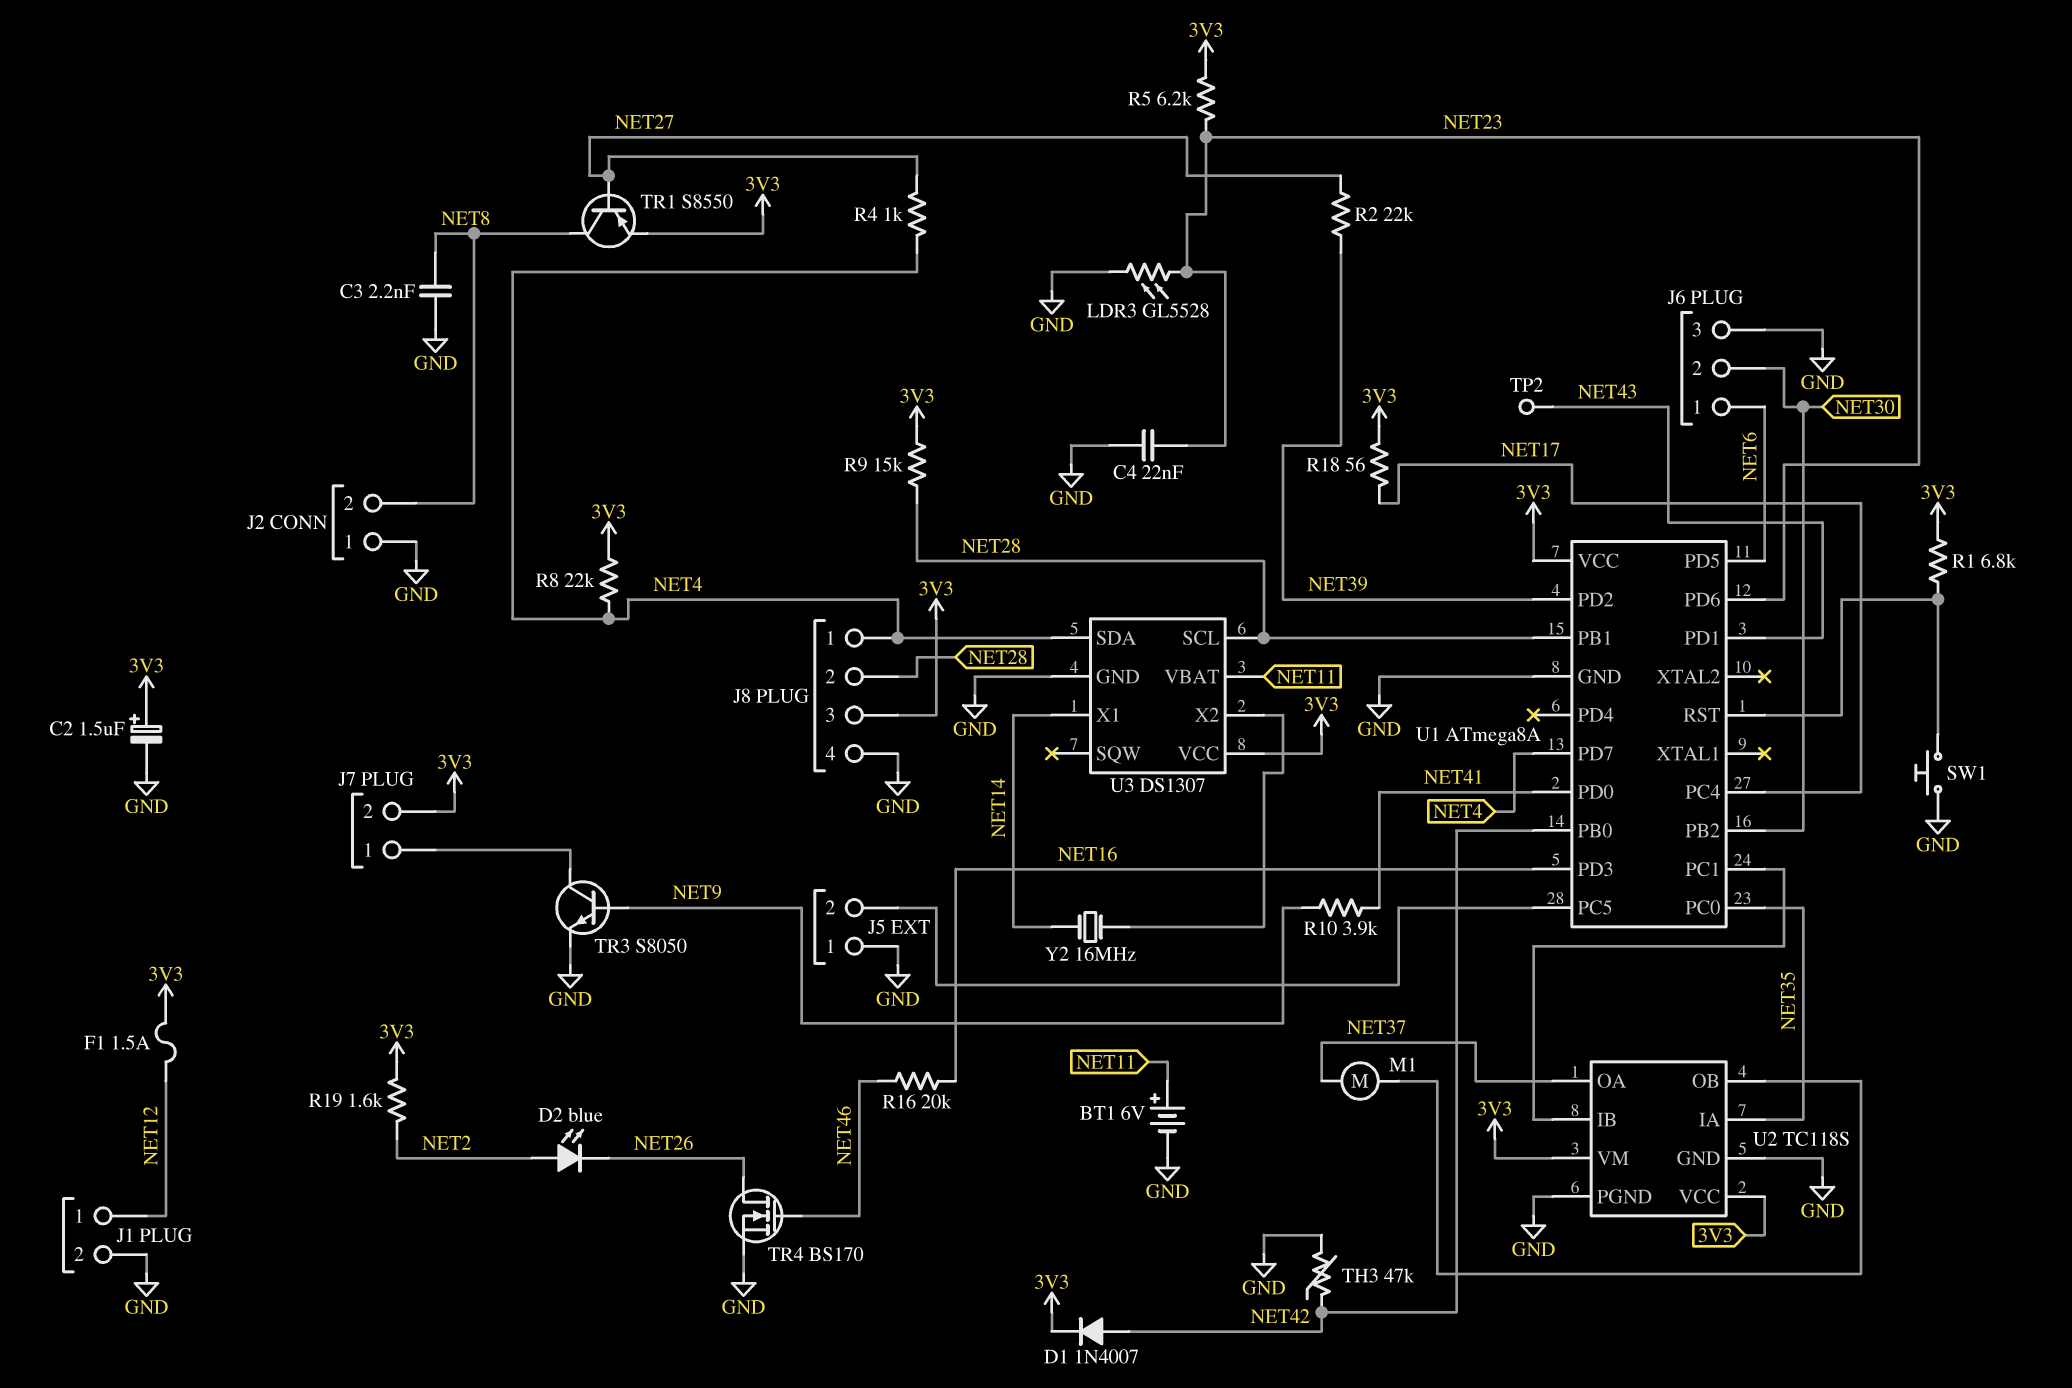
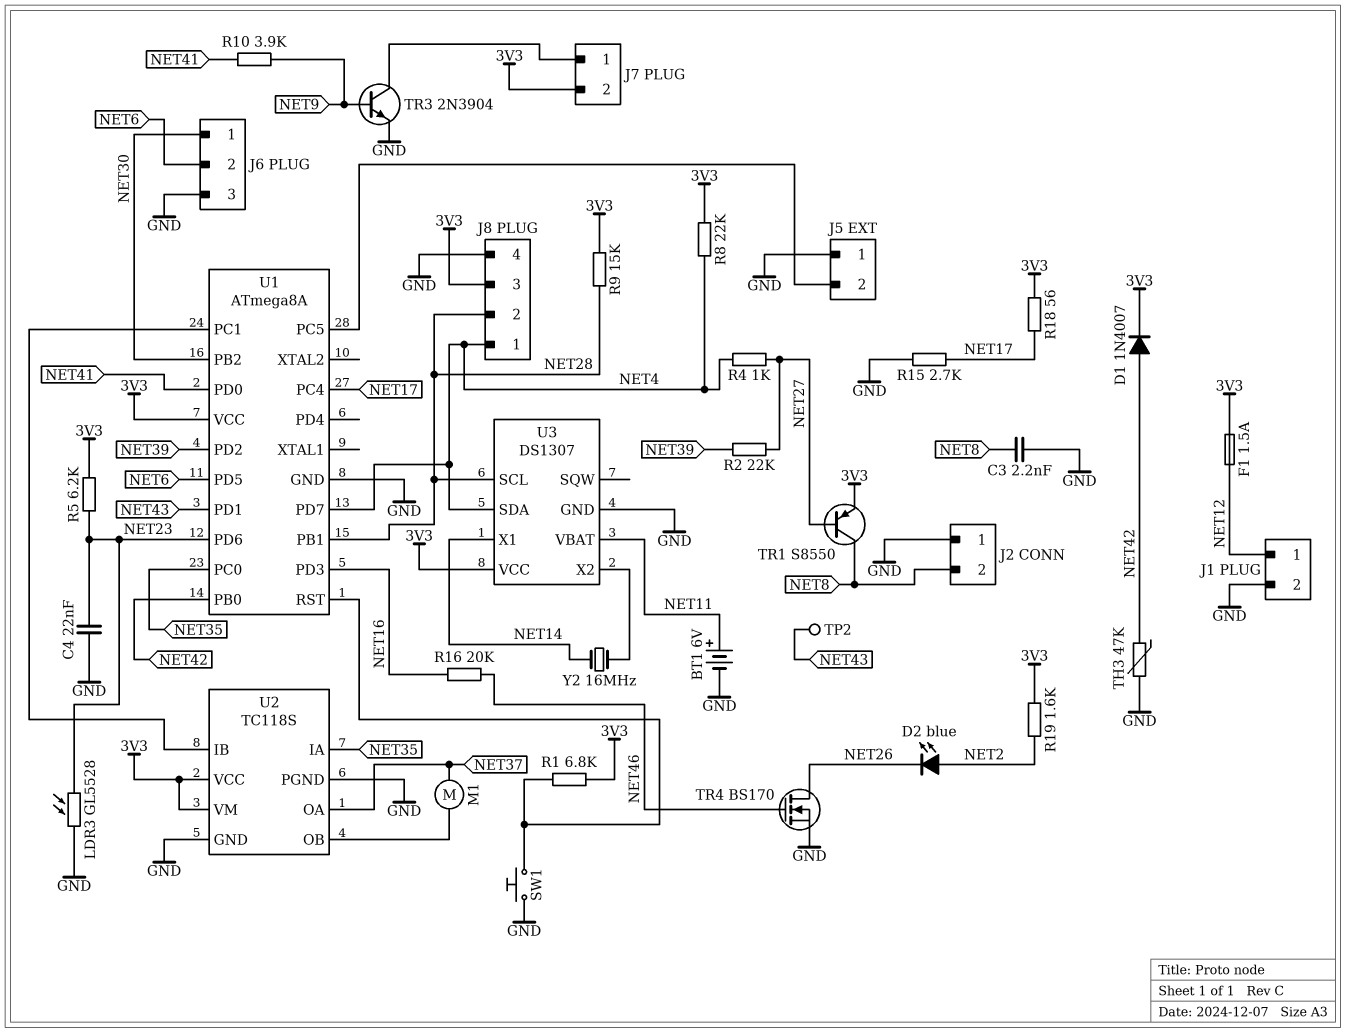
C2: 1.5uF (plus 3V3, minus GND) -> none
J6 pin 1: NET6 -> NET30
J6 pin 2: NET30 -> NET6
R15: none -> 2.7k (GND, NET17)
TR3: NPN S8050 (B NET9, C J7/1, E GND) -> NPN 2N3904 (B NET9, C J7/1, E GND)

